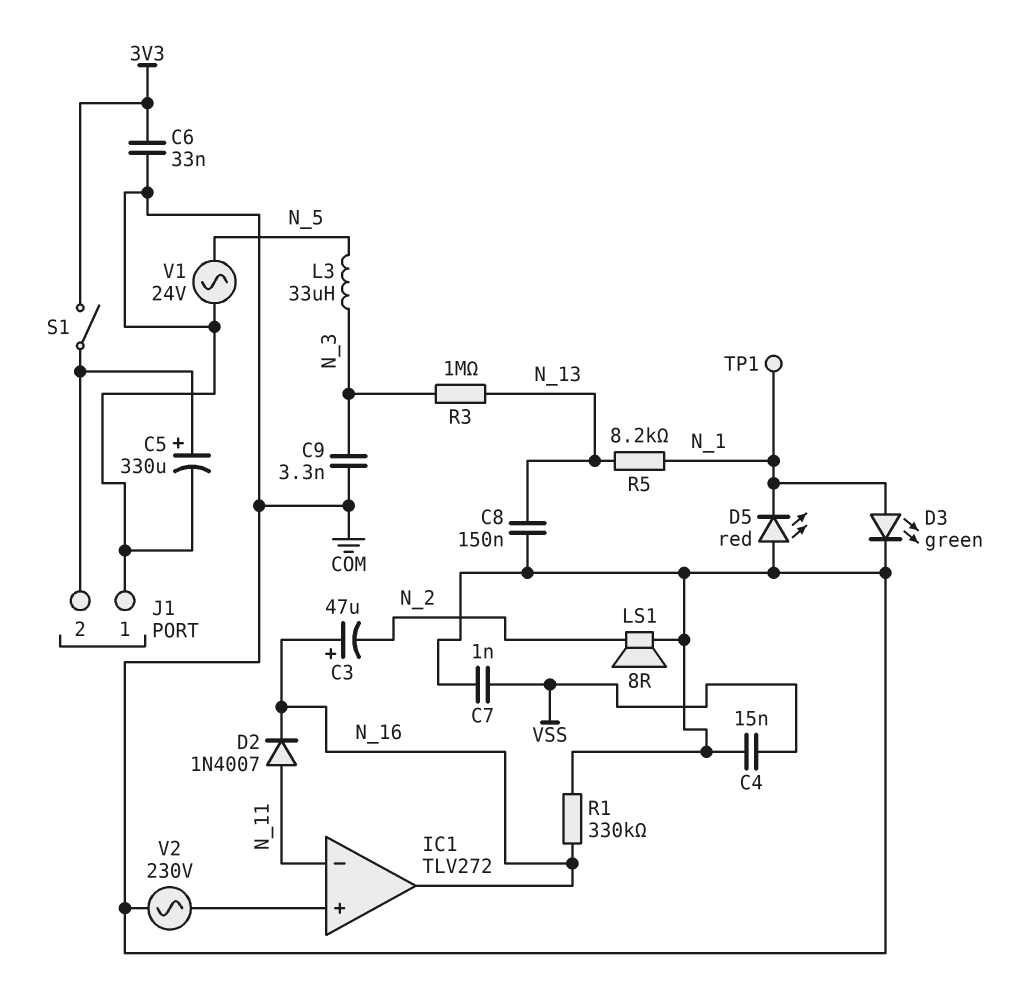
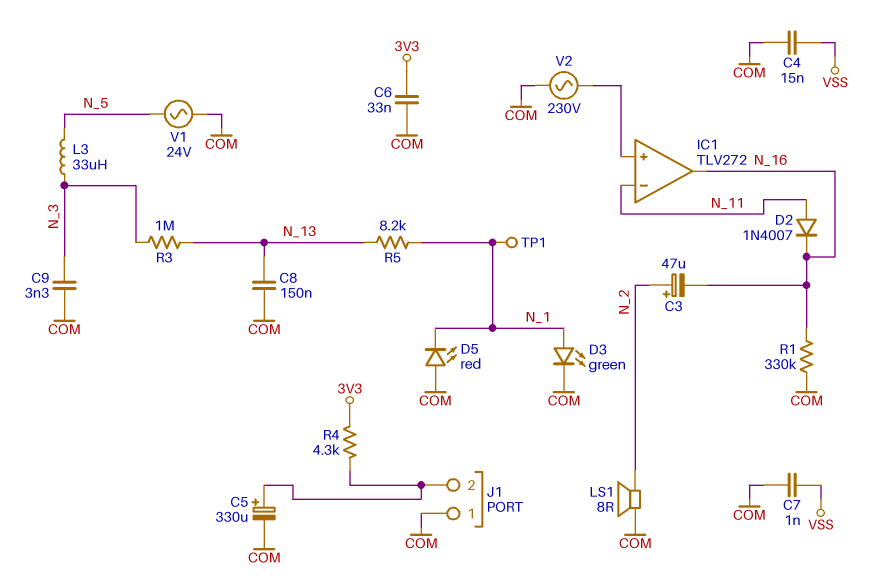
C3: 47uF (plus N_16, minus N_2) -> 47uF (plus N_2, minus N_16)
R4: none -> 4.3k (3V3, J1/2)
S1: switch (3V3, J1/2) -> none

